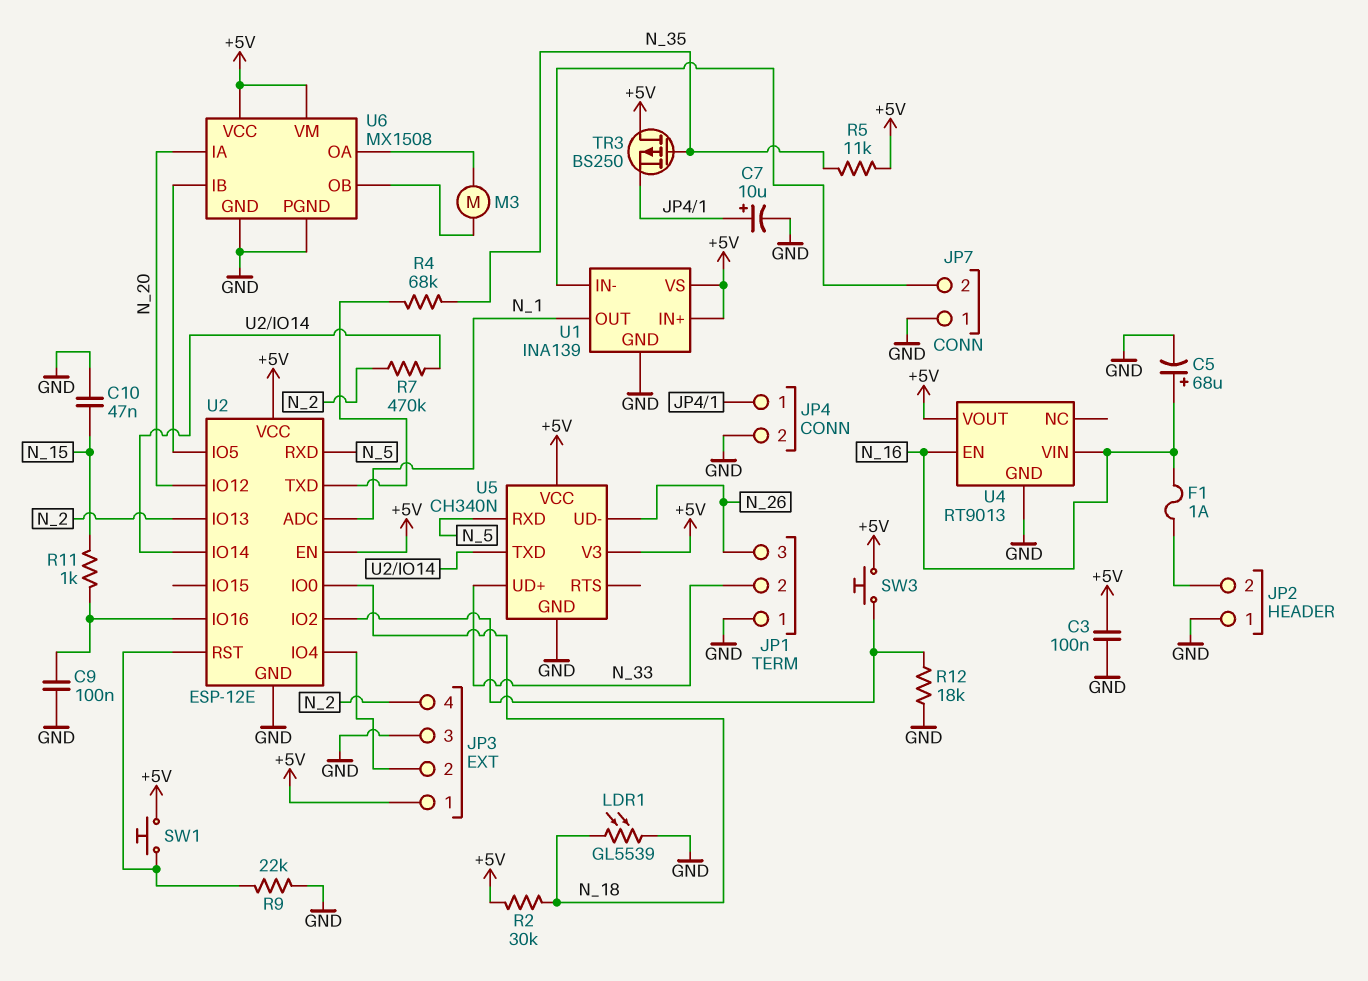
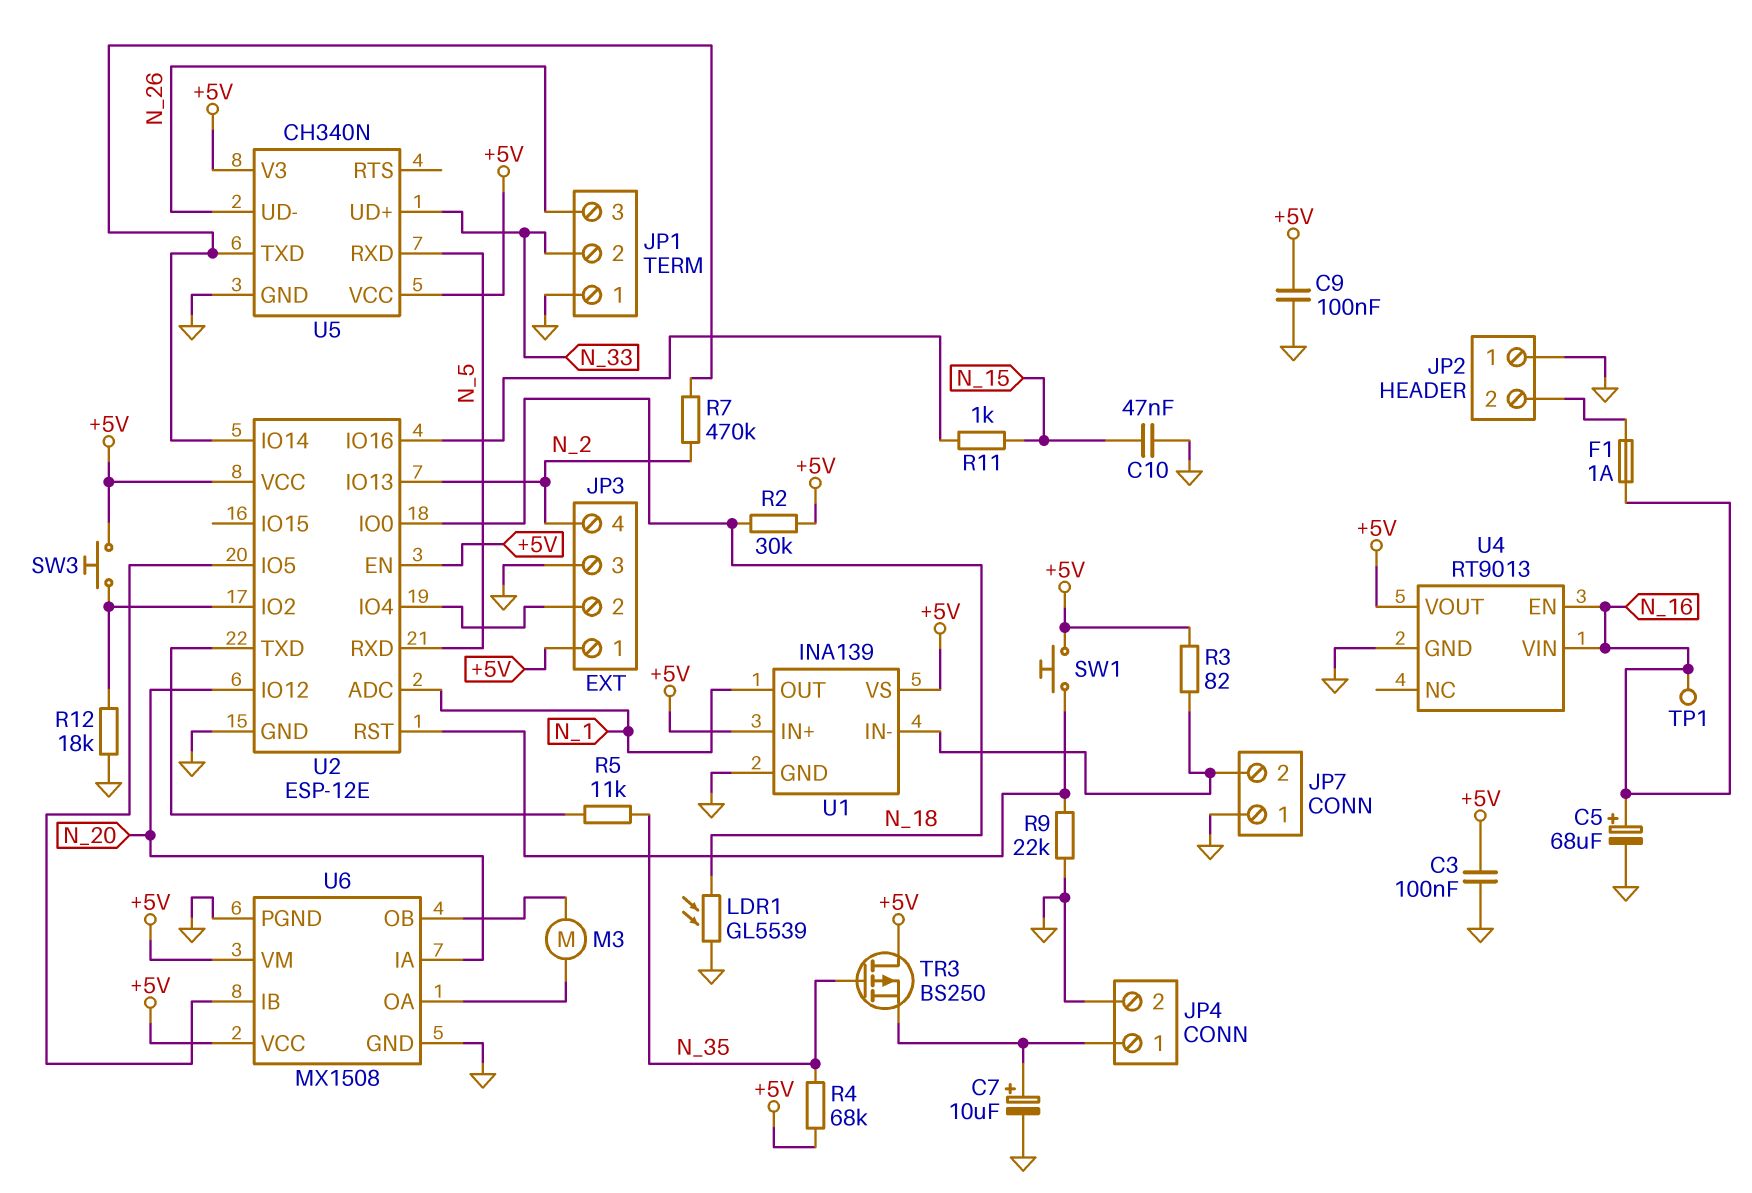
C9: 100nF (GND, U2/IO16) -> 100nF (+5V, GND)
R3: none -> 82 (+5V, JP7/2)
R4: 68k (N_35, U2/TXD) -> 68k (+5V, N_35)
R5: 11k (+5V, N_35) -> 11k (N_35, U2/TXD)
TP1: none -> test point (N_16)

